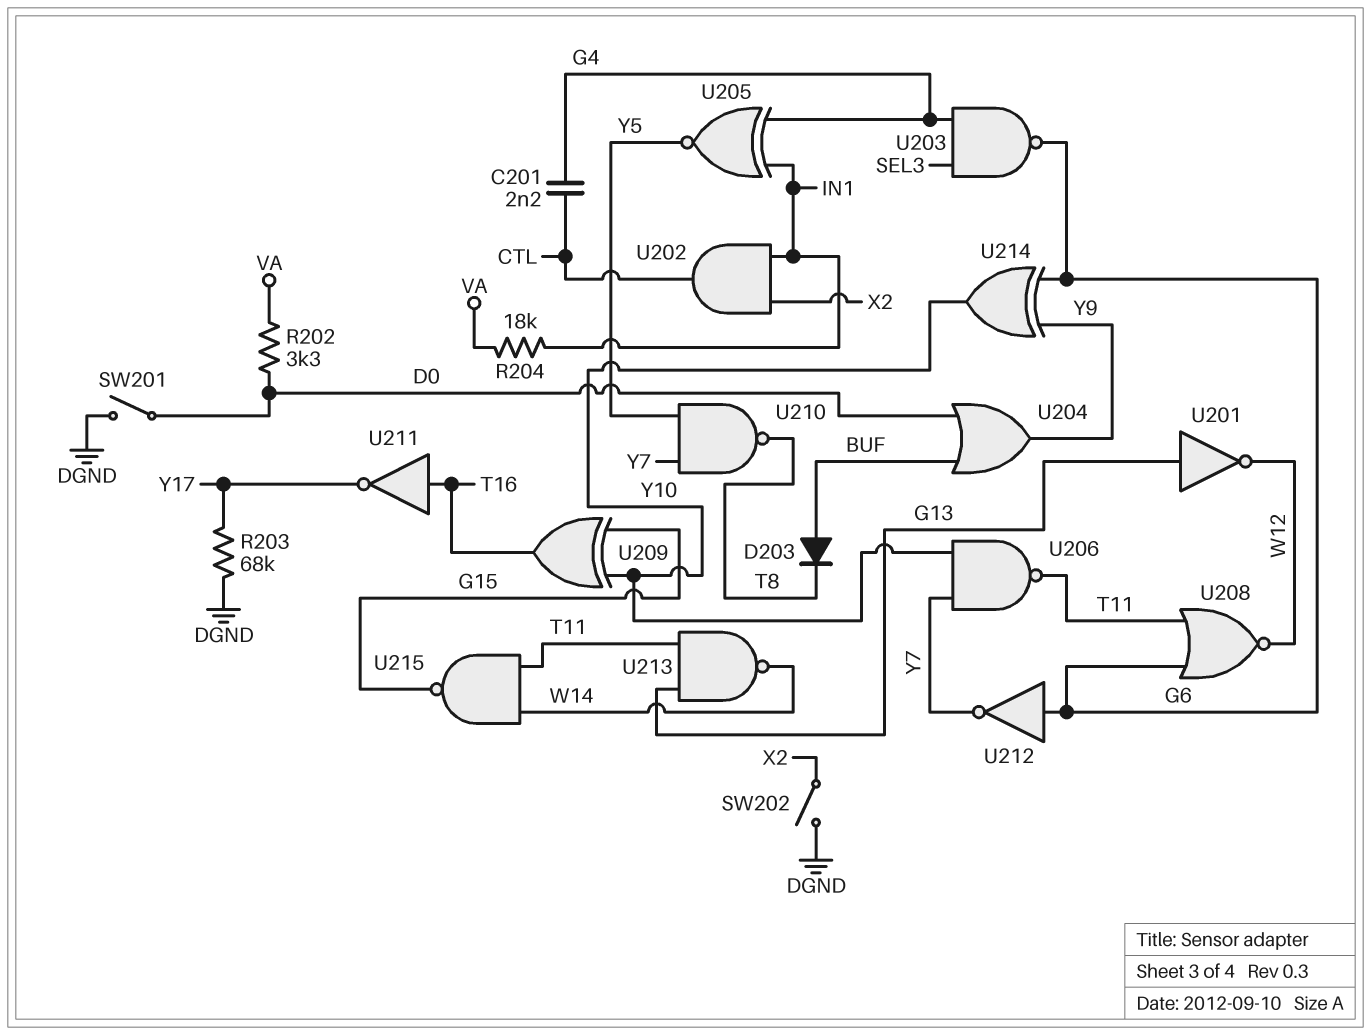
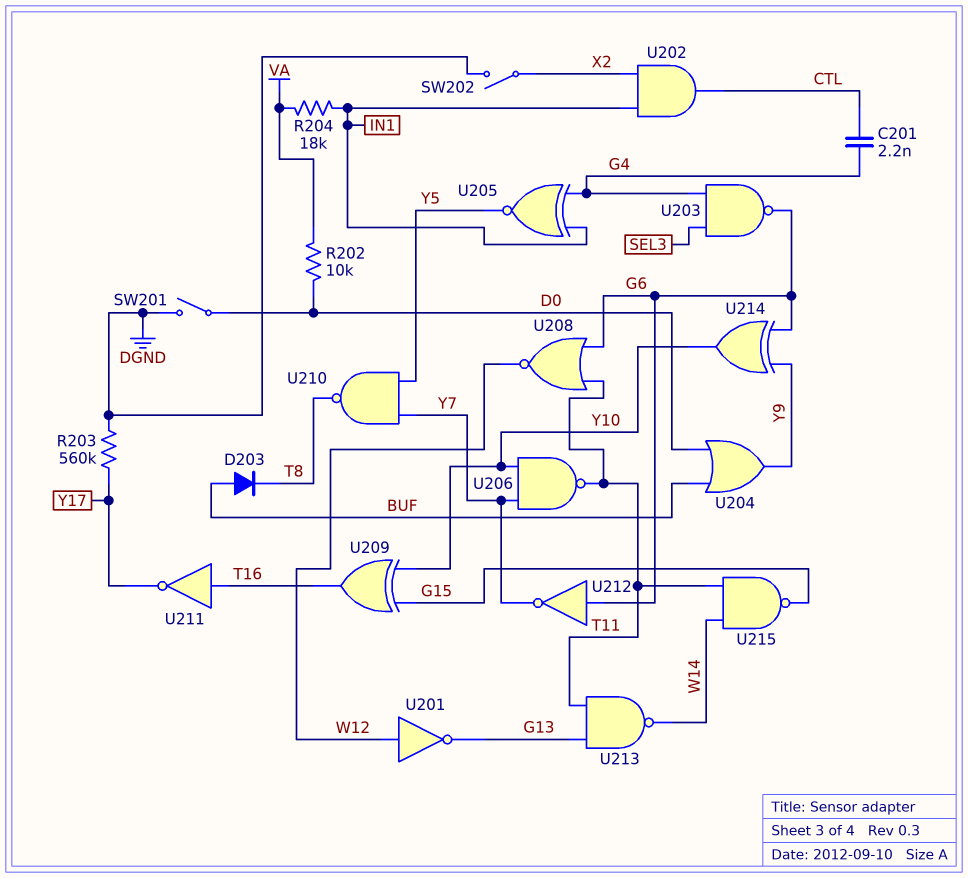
R202: 3.3k (D0, VA) -> 10k (D0, VA)
R203: 68k (DGND, Y17) -> 560k (DGND, Y17)
U201: NOT (in G13, out W12) -> NOT (in W12, out G13)

